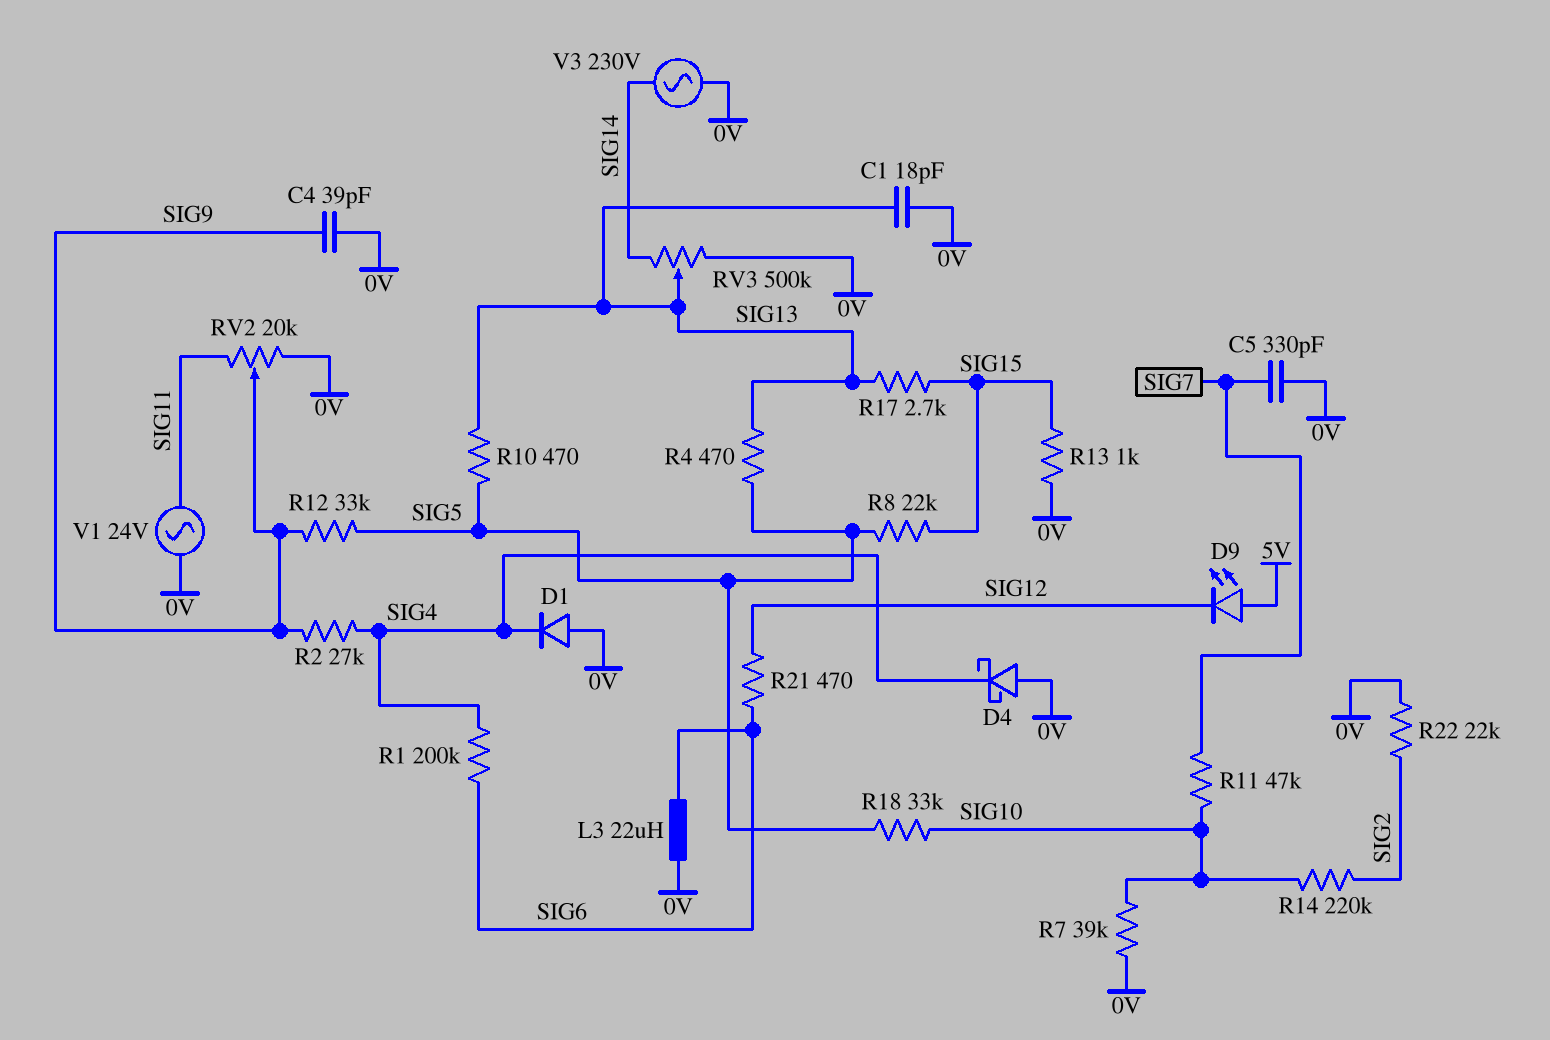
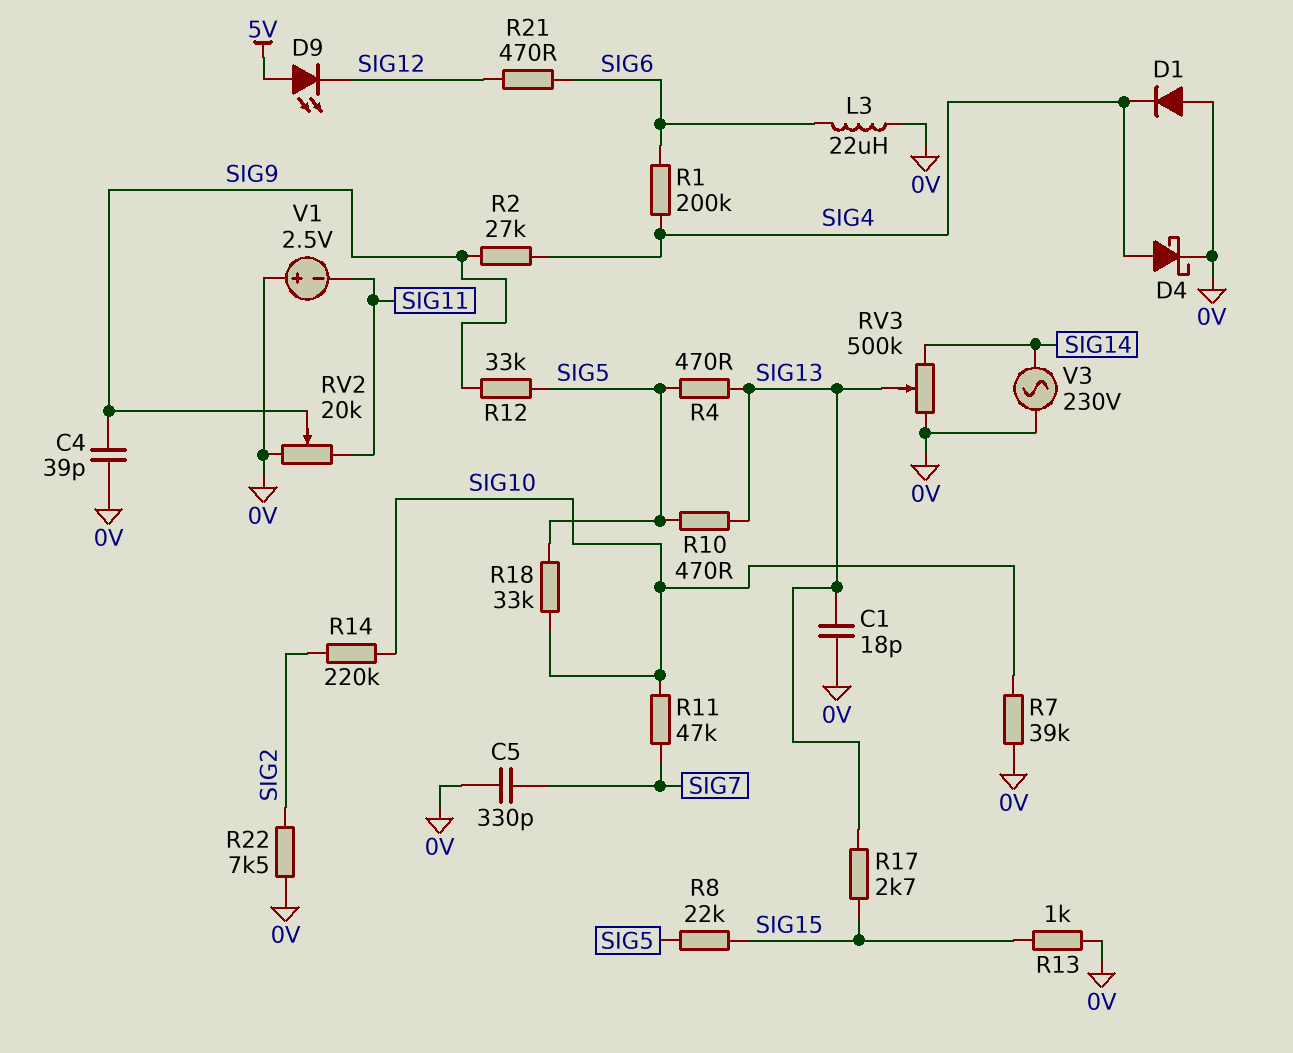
D4: schottky (A 0V, K SIG4) -> schottky (A SIG4, K 0V)
R22: 22k (0V, SIG2) -> 7.5k (0V, SIG2)
V1: AC 24V (0V, SIG11) -> 2.5V (plus 0V, minus SIG11)

